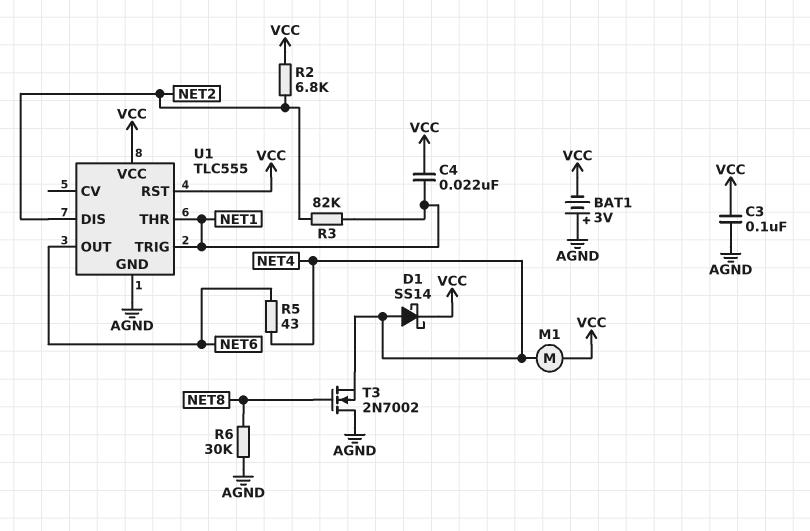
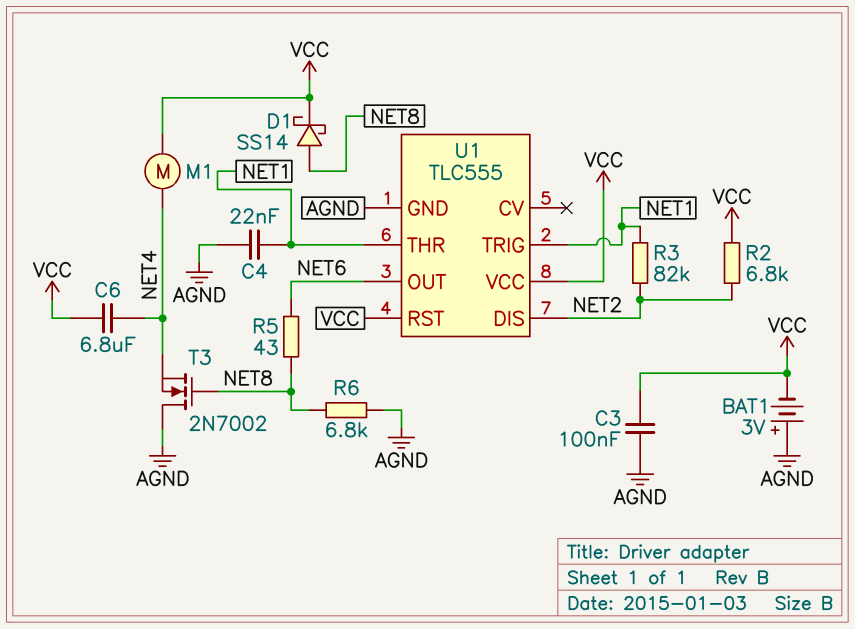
C4: 22nF (NET1, VCC) -> 22nF (AGND, NET1)
C6: none -> 6.8uF (NET4, VCC)
D1: schottky SS14 (A NET4, K VCC) -> schottky SS14 (A NET8, K VCC)
R5: 43 (NET4, NET6) -> 43 (NET6, NET8)
R6: 30k (AGND, NET8) -> 6.8k (AGND, NET8)

